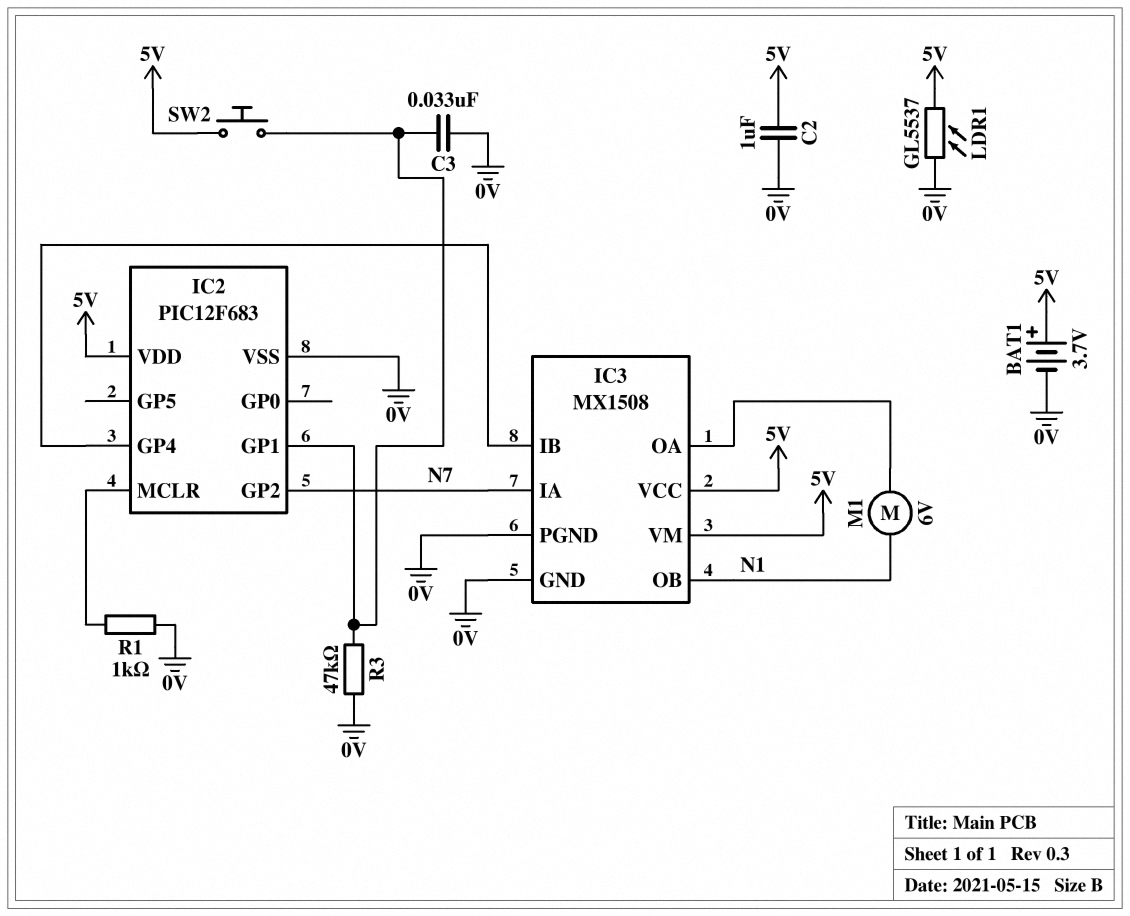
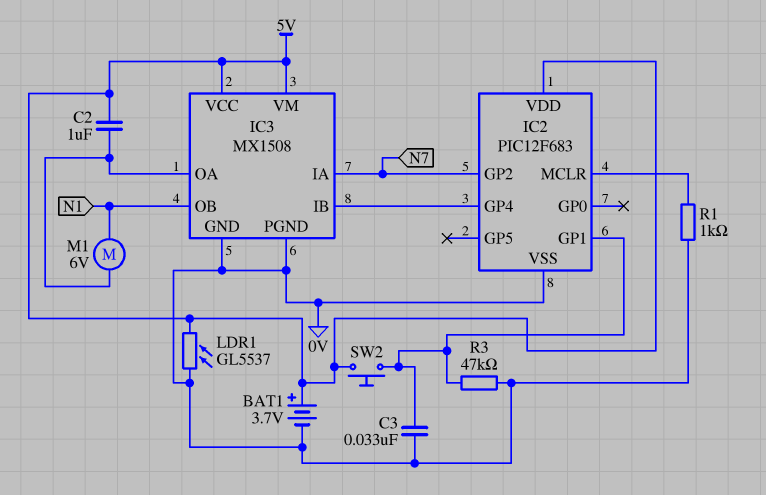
C2: 1uF (0V, 5V) -> 1uF (5V, IC3/OA)

